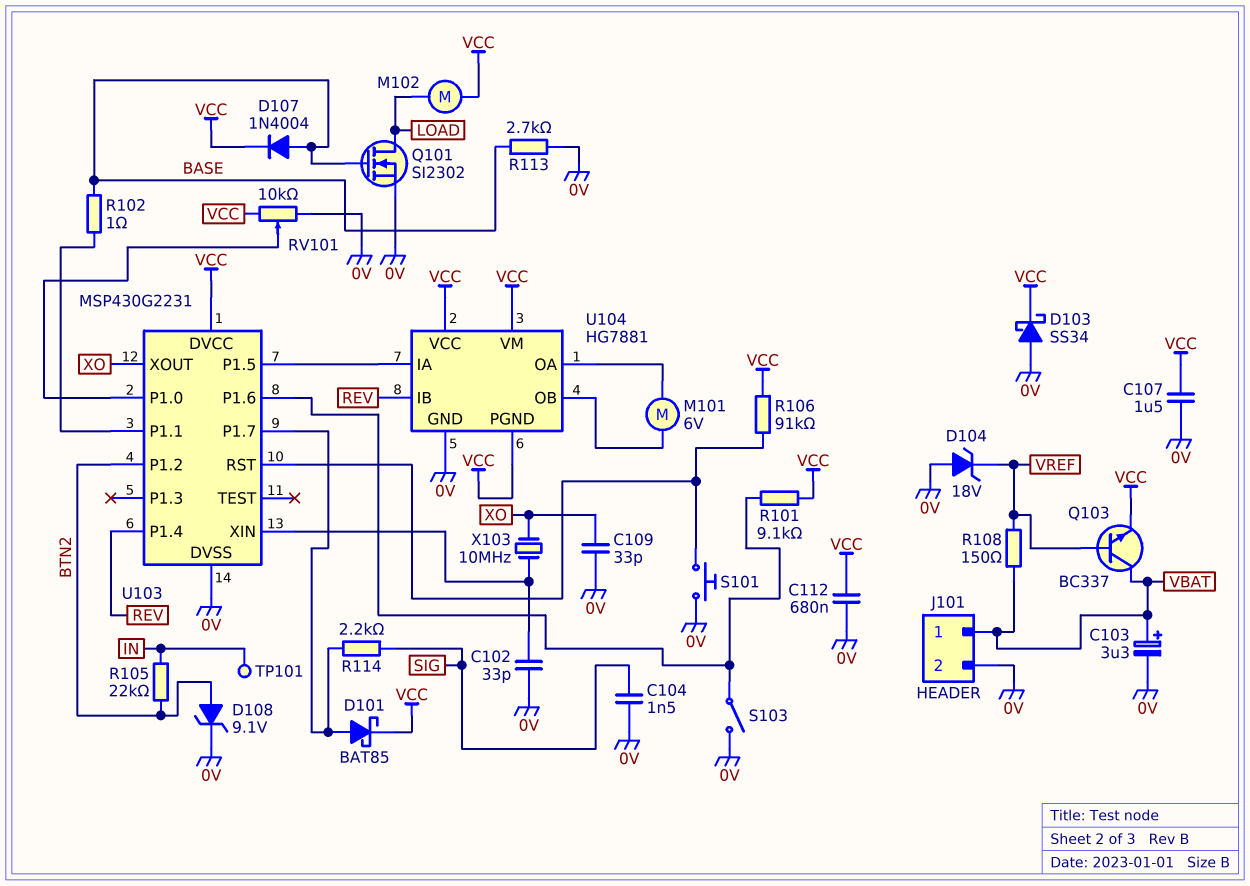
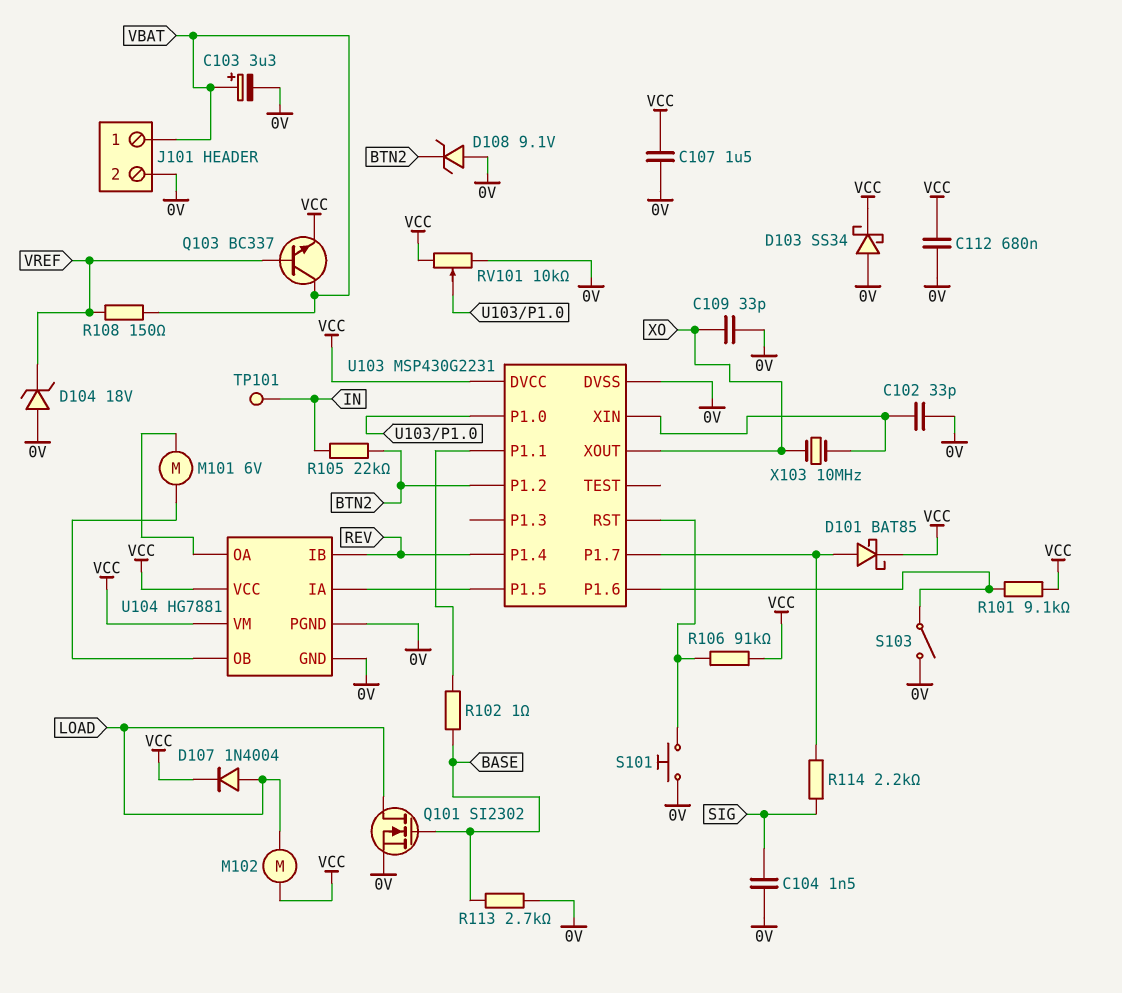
D107: diode 1N4004 (A BASE, K VCC) -> diode 1N4004 (A LOAD, K VCC)
D108: zener 9.1V (A BTN2, K 0V) -> zener 9.1V (A 0V, K BTN2)
U104 pin PGND: VCC -> 0V

